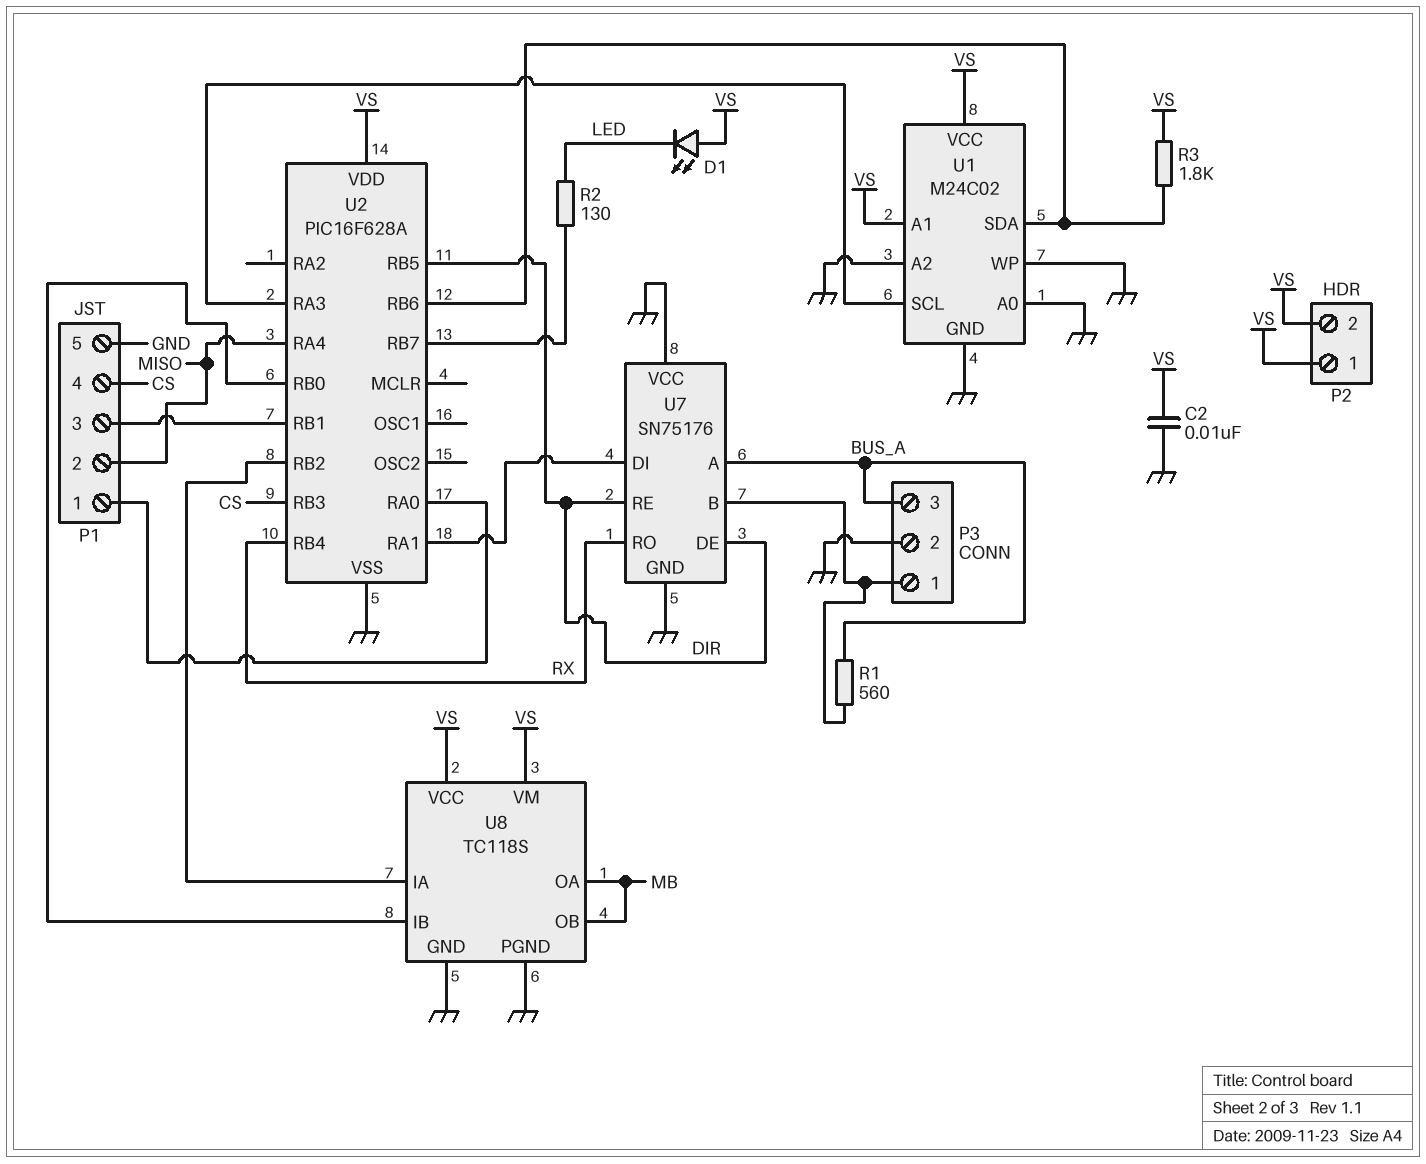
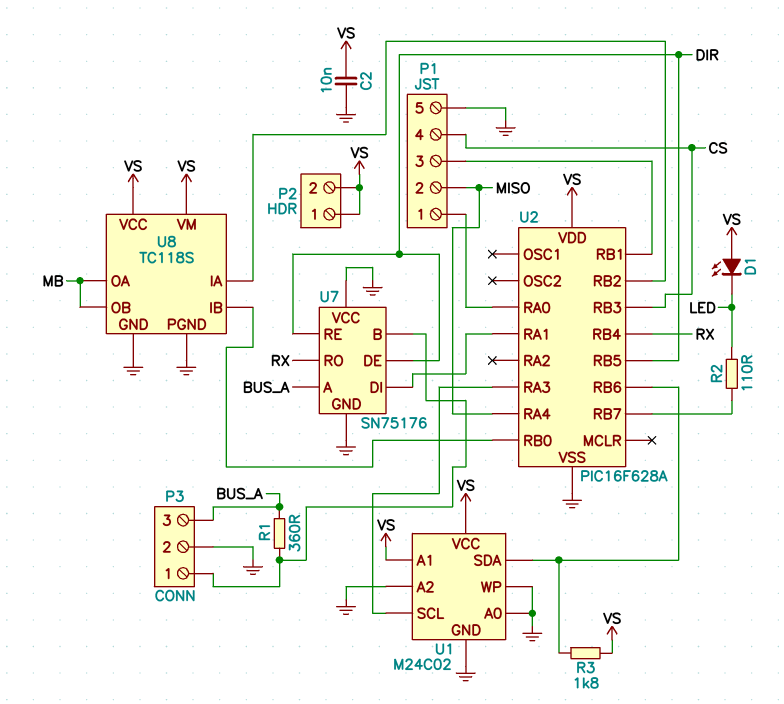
R1: 560 (BUS_A, P3/1) -> 360 (BUS_A, P3/1)
R2: 130 (LED, U2/RB7) -> 110 (LED, U2/RB7)

